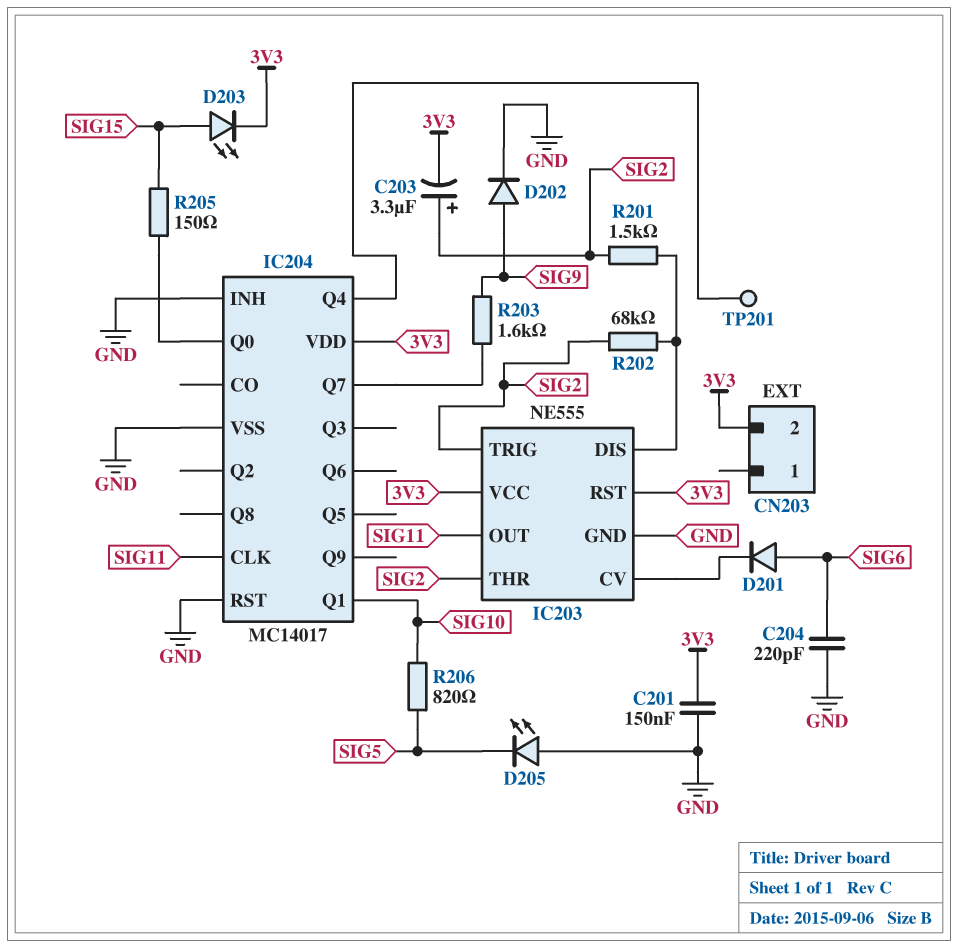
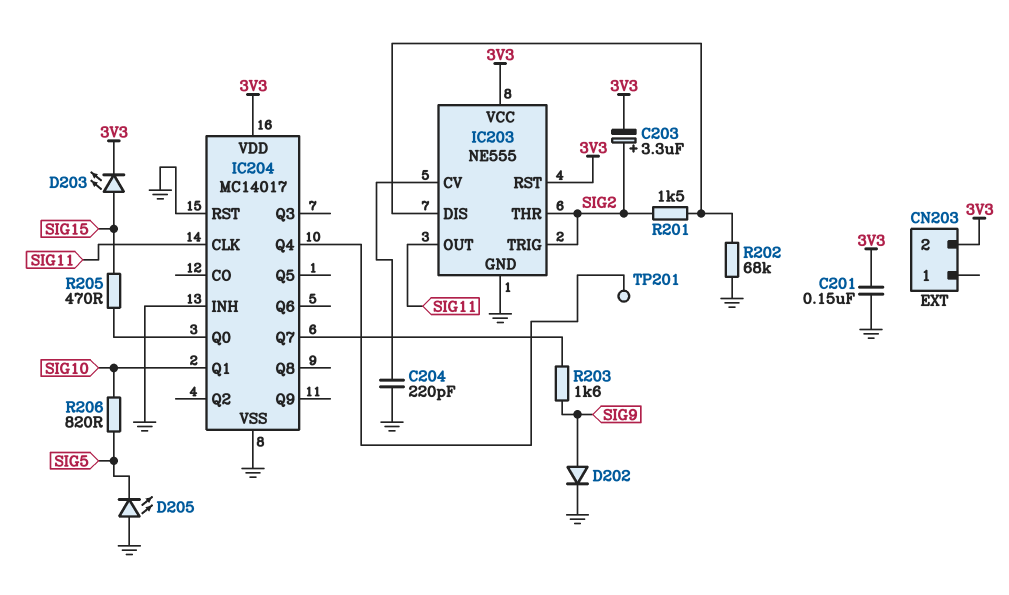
C204: 220pF (GND, SIG6) -> 220pF (GND, IC203/CV)
D201: diode (A SIG6, K IC203/CV) -> none
R202: 68k (IC203/DIS, SIG2) -> 68k (GND, IC203/DIS)
R205: 150 (IC204/Q0, SIG15) -> 470 (IC204/Q0, SIG15)

